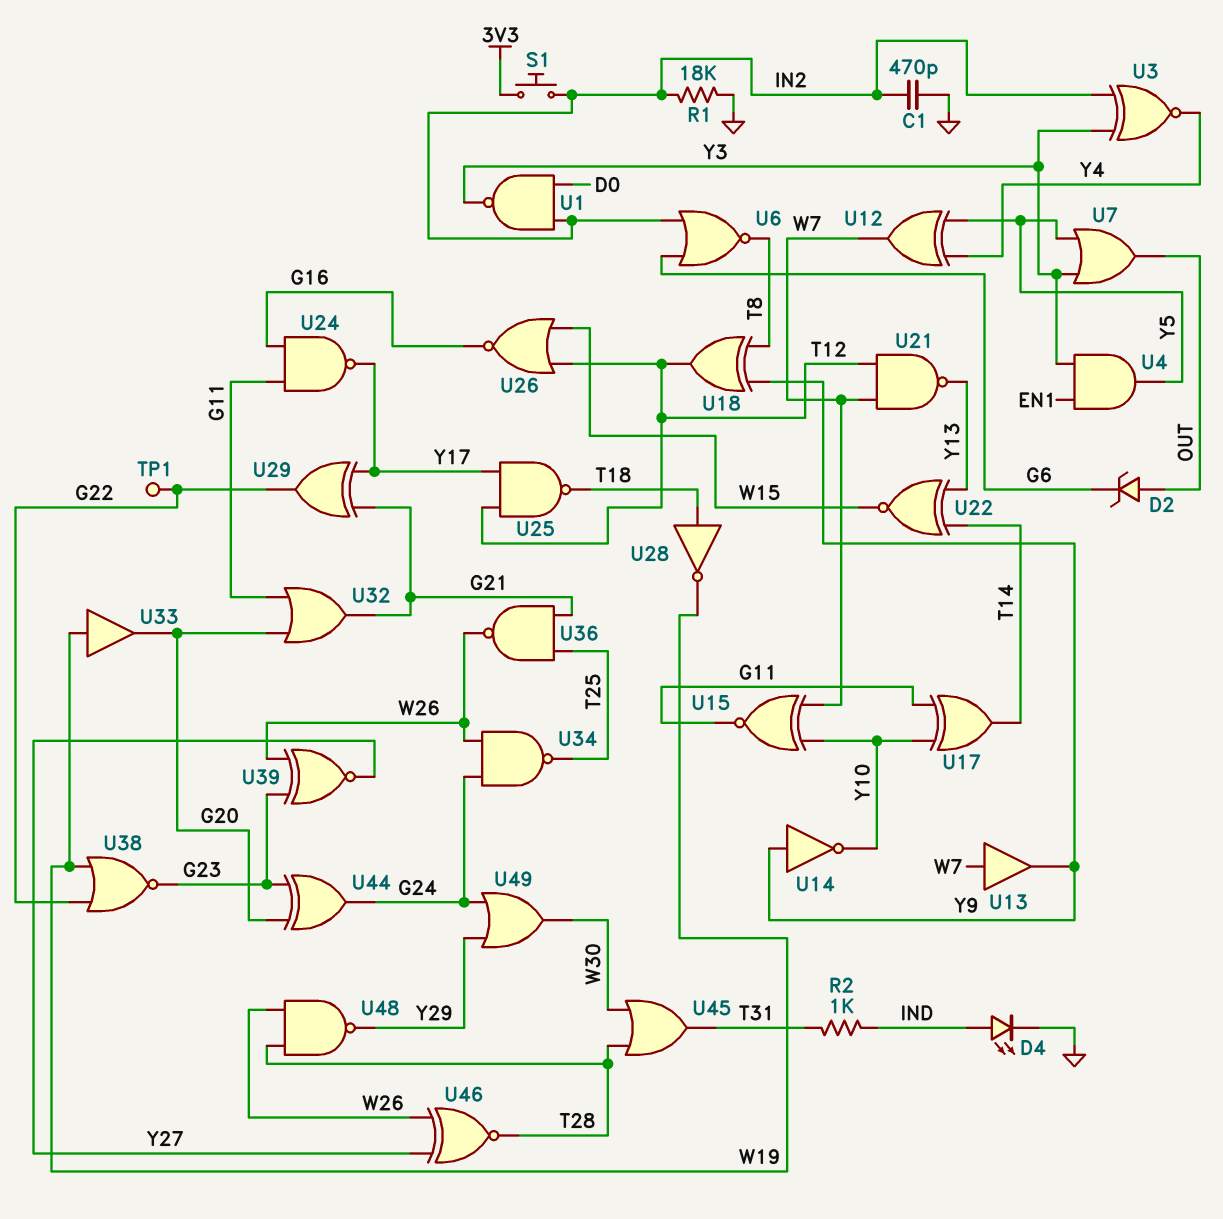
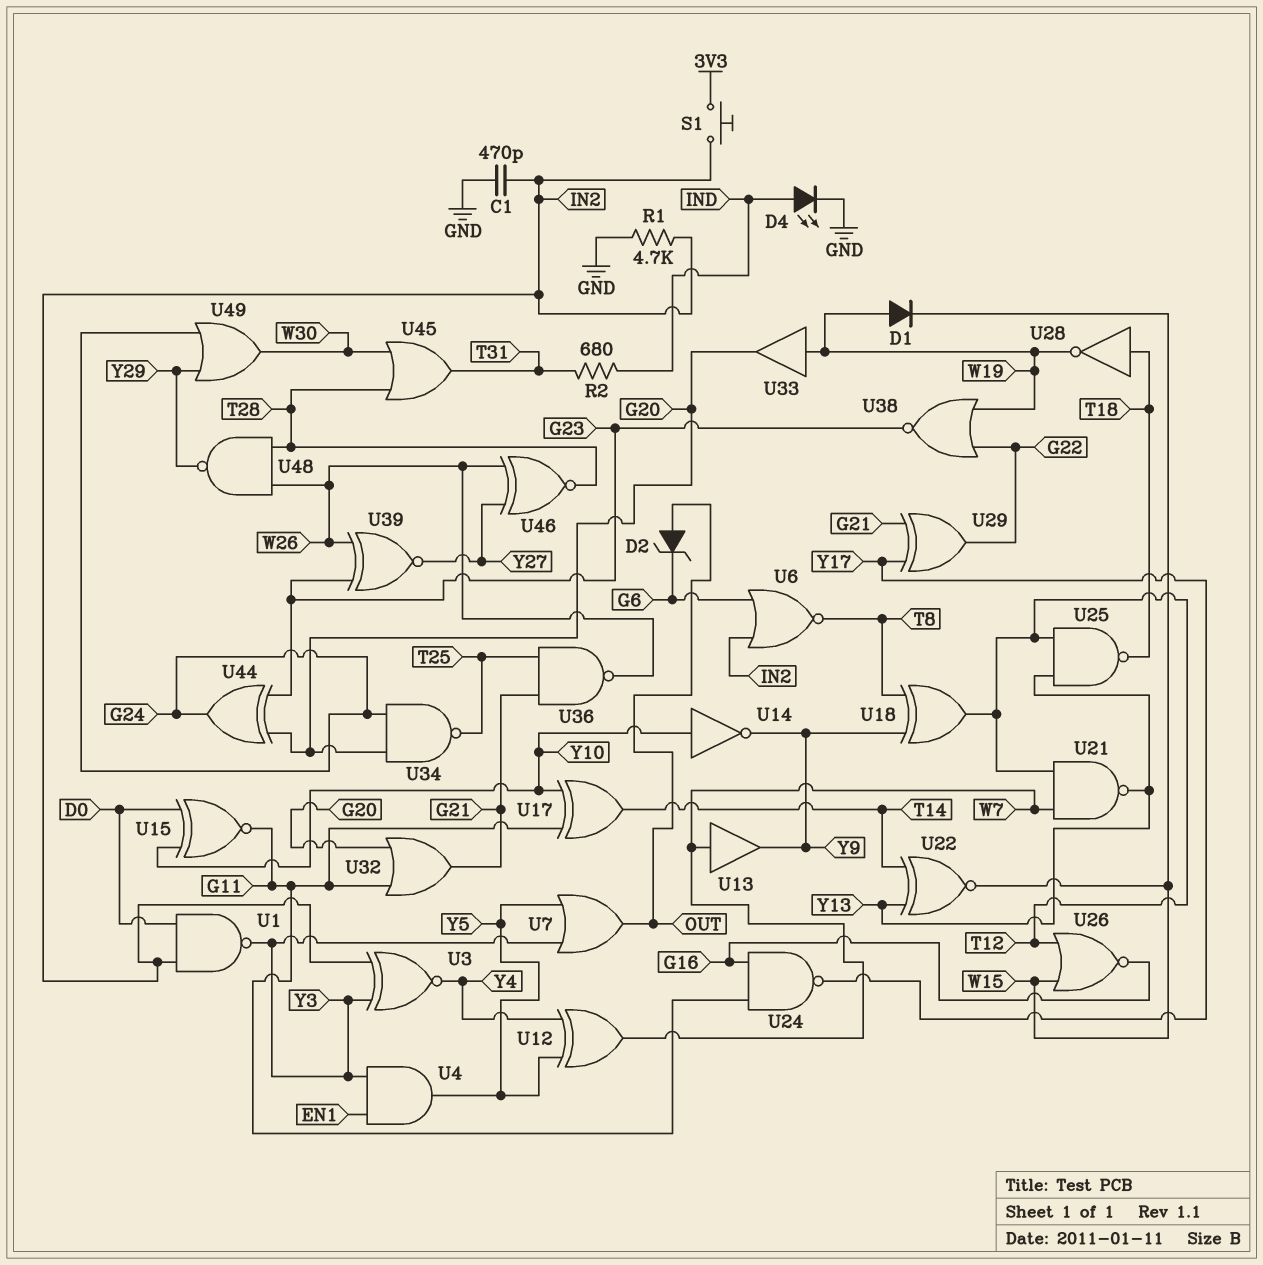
D1: none -> diode (A W19, K W15)
R1: 18k (GND, IN2) -> 4.7k (GND, IN2)
R2: 1k (IND, T31) -> 680 (IND, T31)
TP1: test point (G22) -> none
U14: NOT (in Y9, out Y10) -> NOT (in Y10, out Y9)
U15: XNOR (in W7, in Y10, out G11) -> XNOR (in D0, in Y10, out G11)
U25: NAND (in T12, in Y17, out T18) -> NAND (in T12, in Y13, out T18)
U34: NAND (in G24, in W26, out T25) -> NAND (in G20, in G24, out T25)

